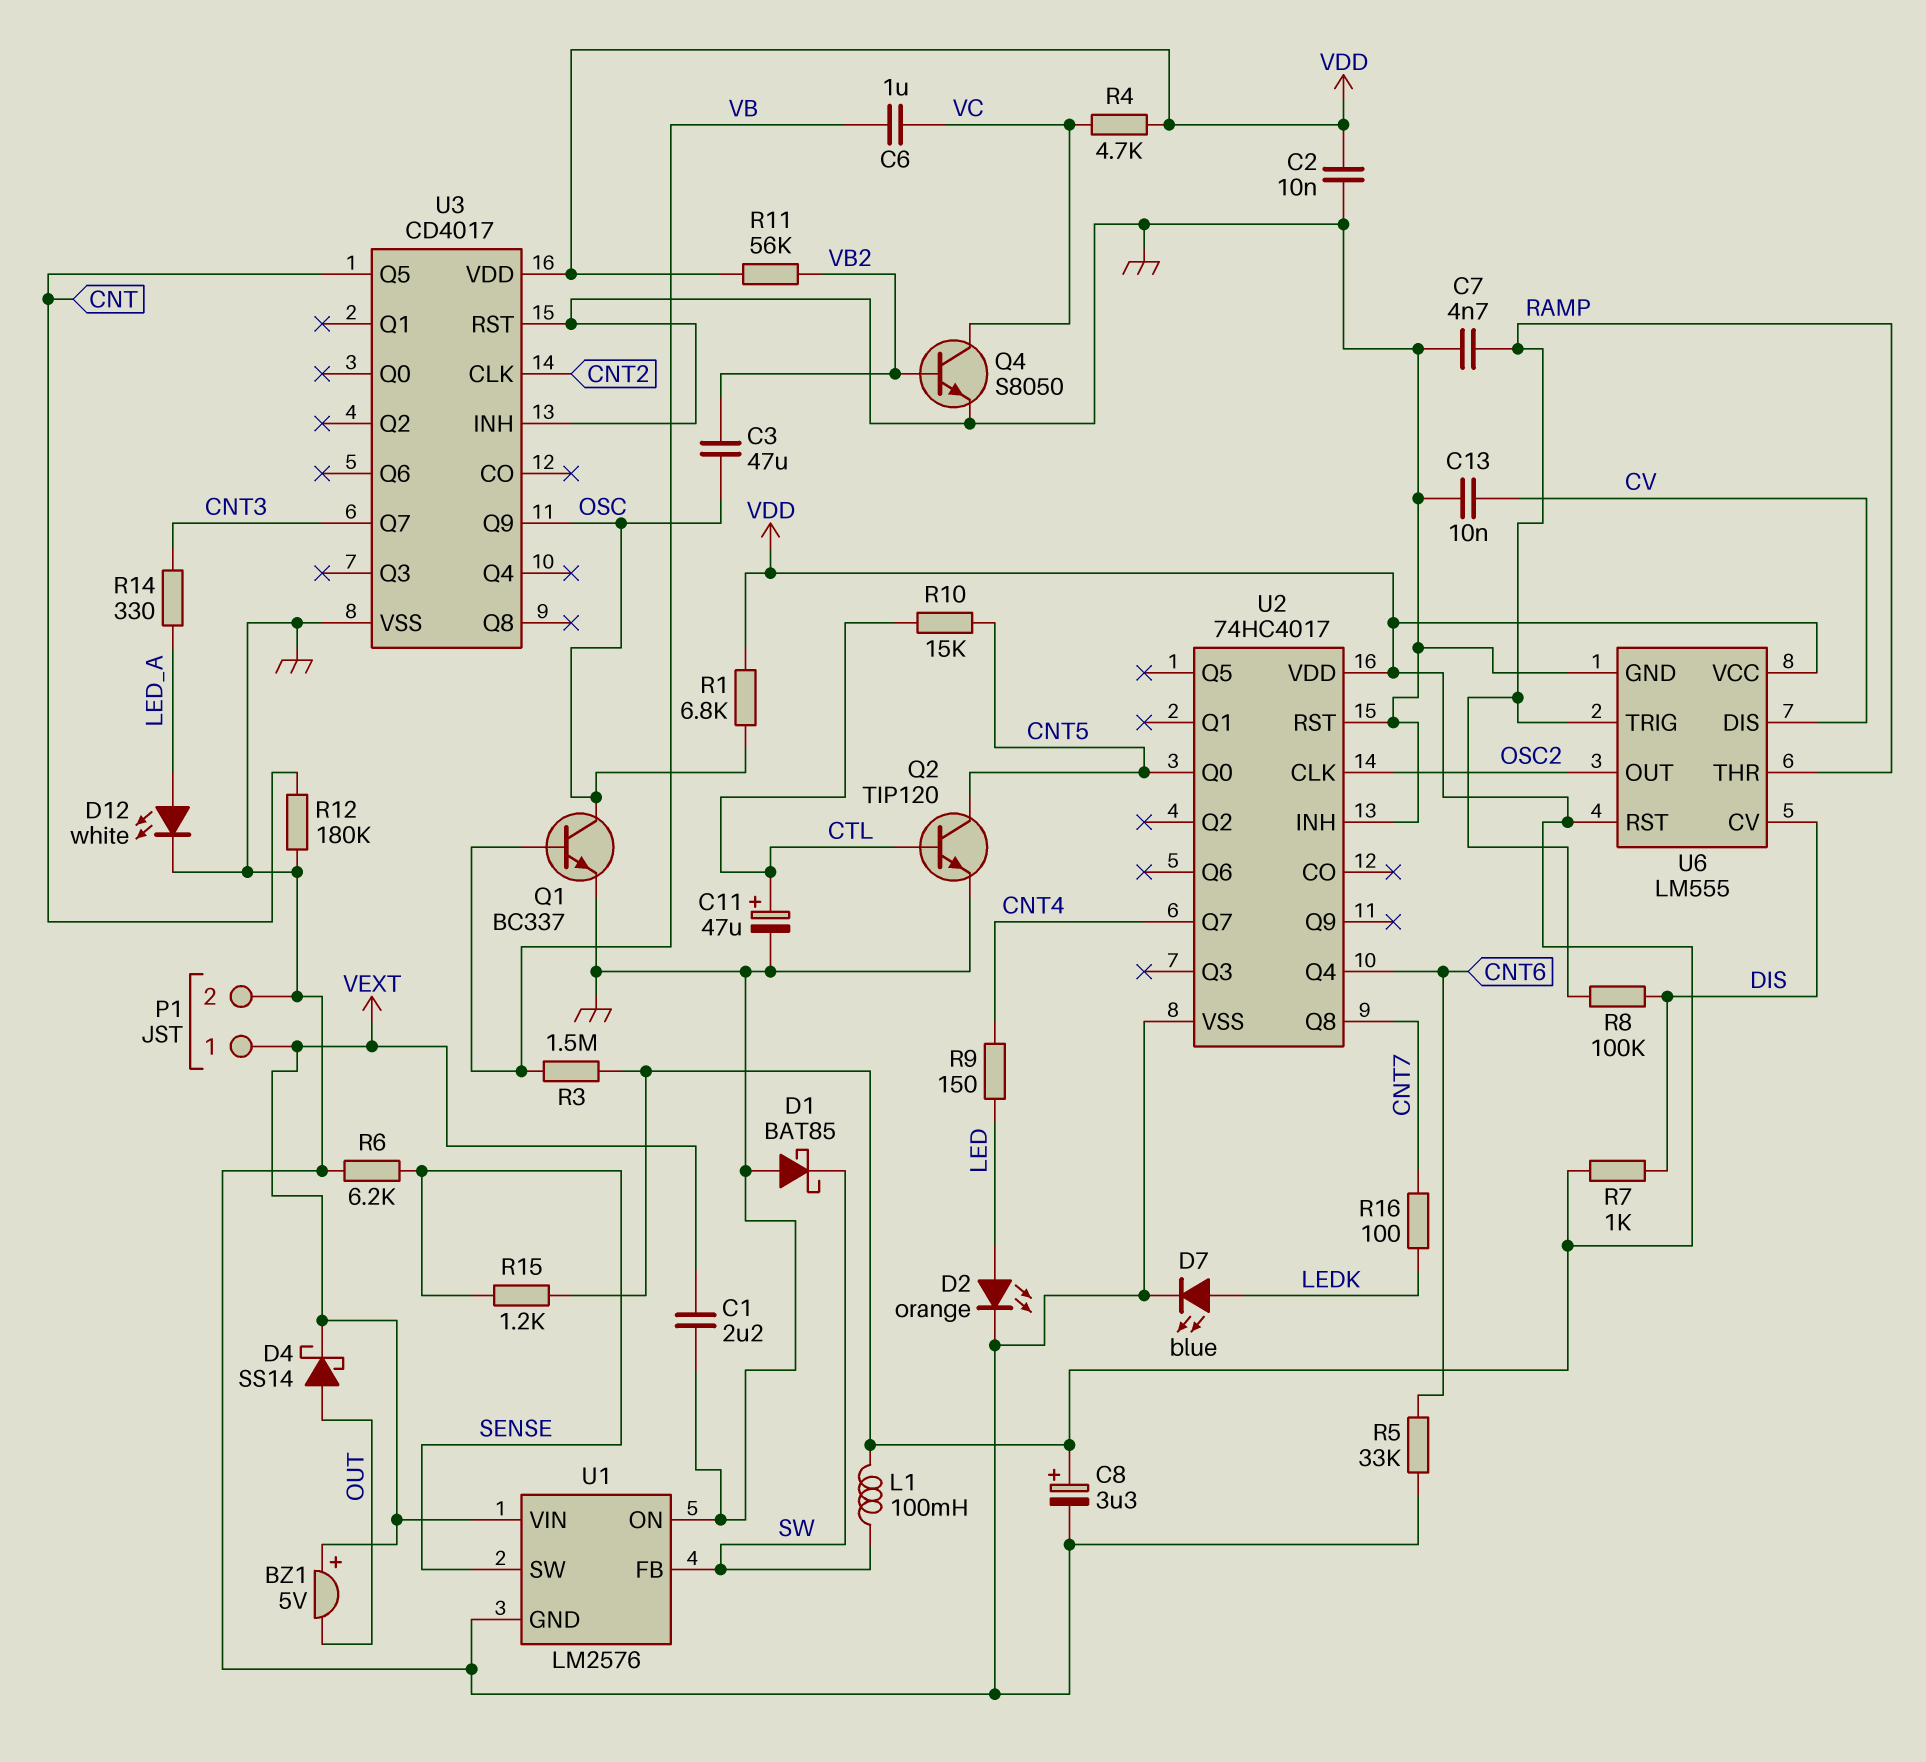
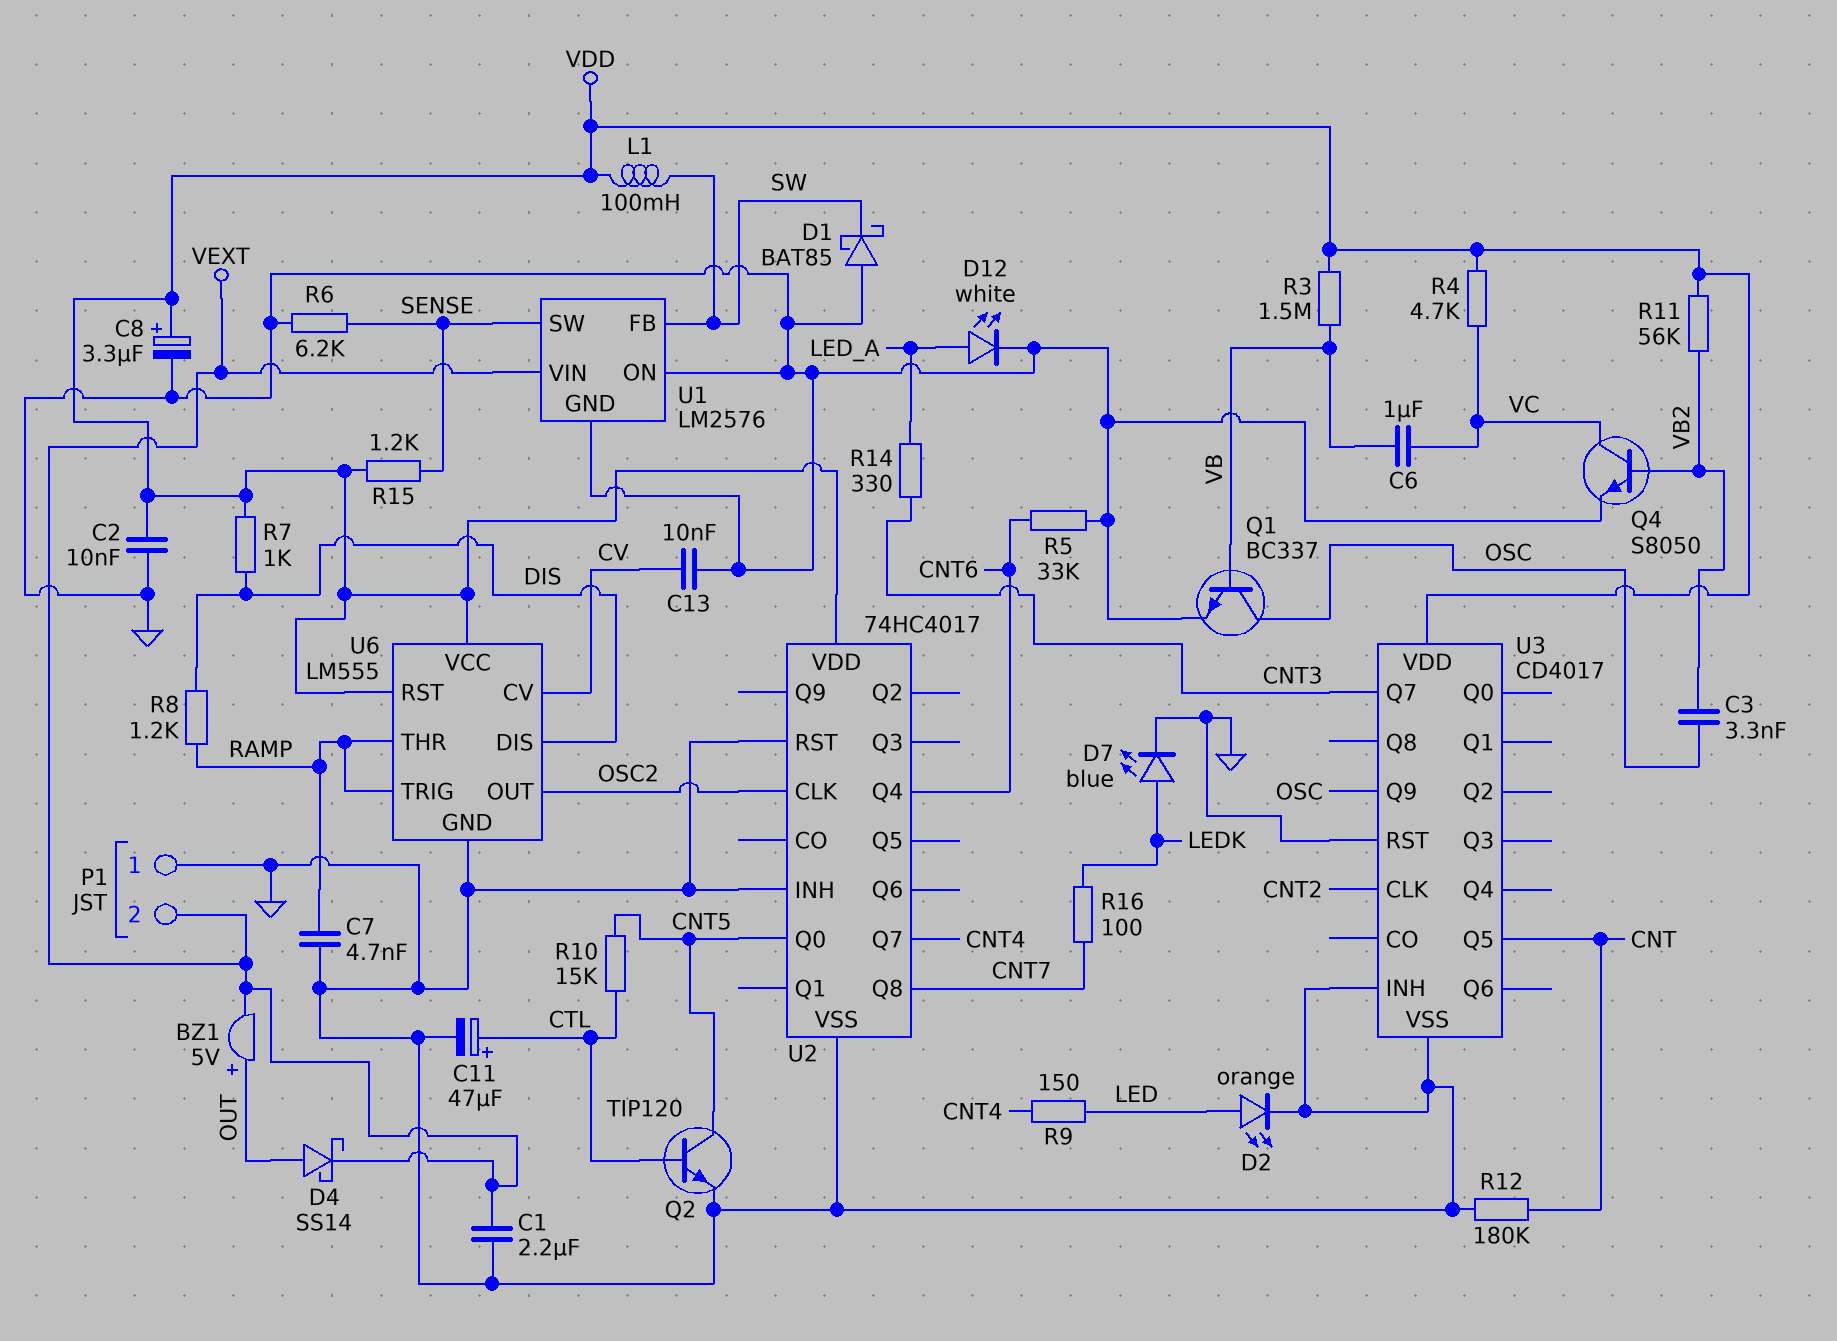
BZ1: buzzer 5V (plus VEXT, minus OUT) -> buzzer 5V (plus OUT, minus VEXT)
C3: 47uF (OSC, VB2) -> 3.3nF (OSC, VB2)
P1 pin 1: VEXT -> GND
P1 pin 2: GND -> VEXT
R1: 6.8k (OSC, VDD) -> none
R8: 100k (DIS, RAMP) -> 1.2k (DIS, RAMP)
U6 pin CV: DIS -> CV
U6 pin DIS: CV -> DIS

